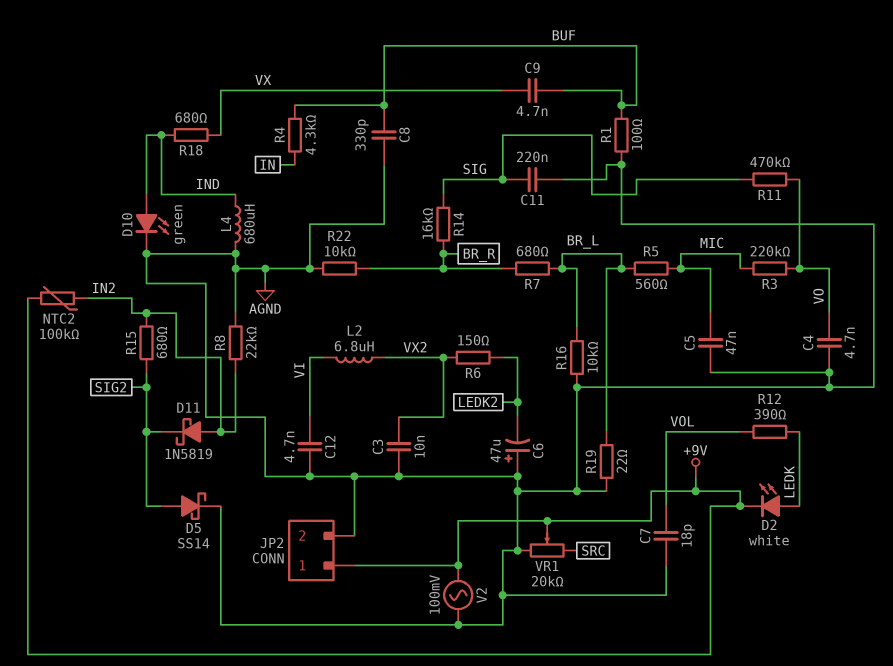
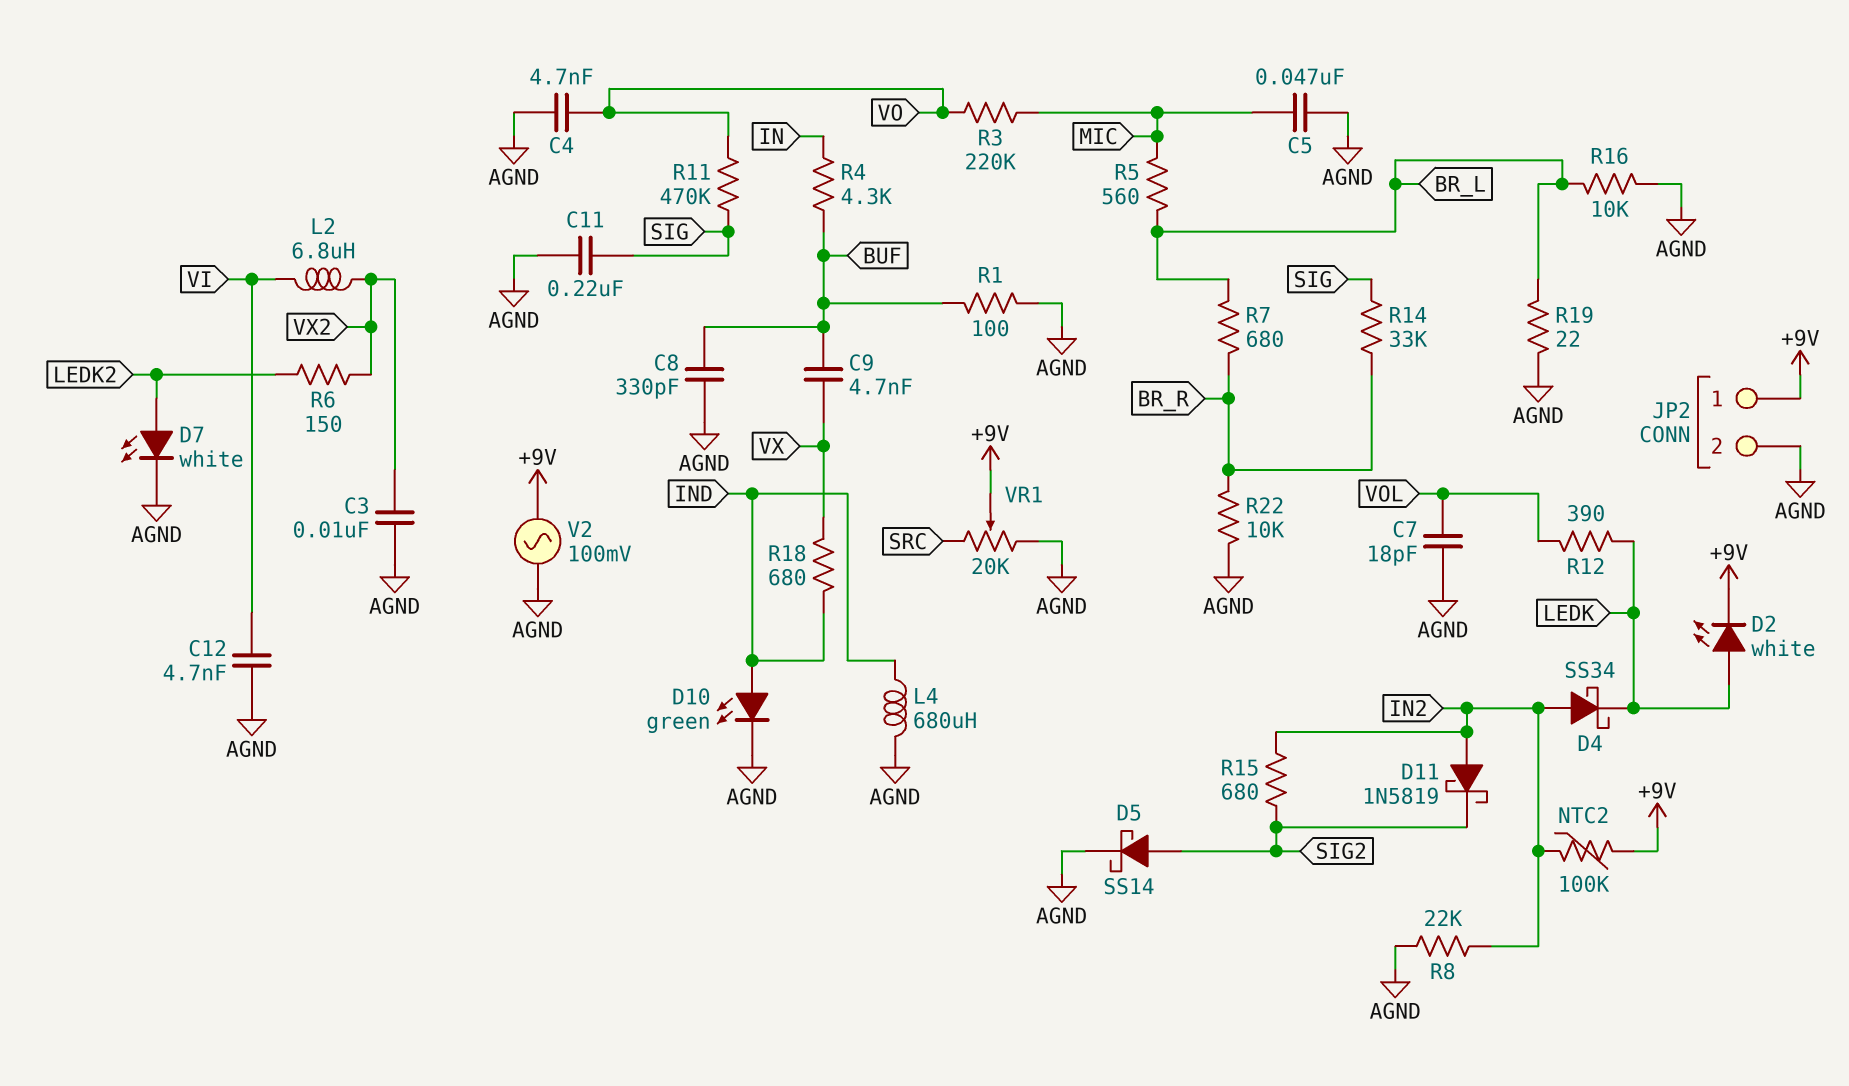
C6: 47uF (plus AGND, minus LEDK2) -> none
D4: none -> schottky SS34 (A IN2, K LEDK)
D7: none -> LED white (A LEDK2, K AGND)
R14: 16k (BR_R, SIG) -> 33k (BR_R, SIG)

